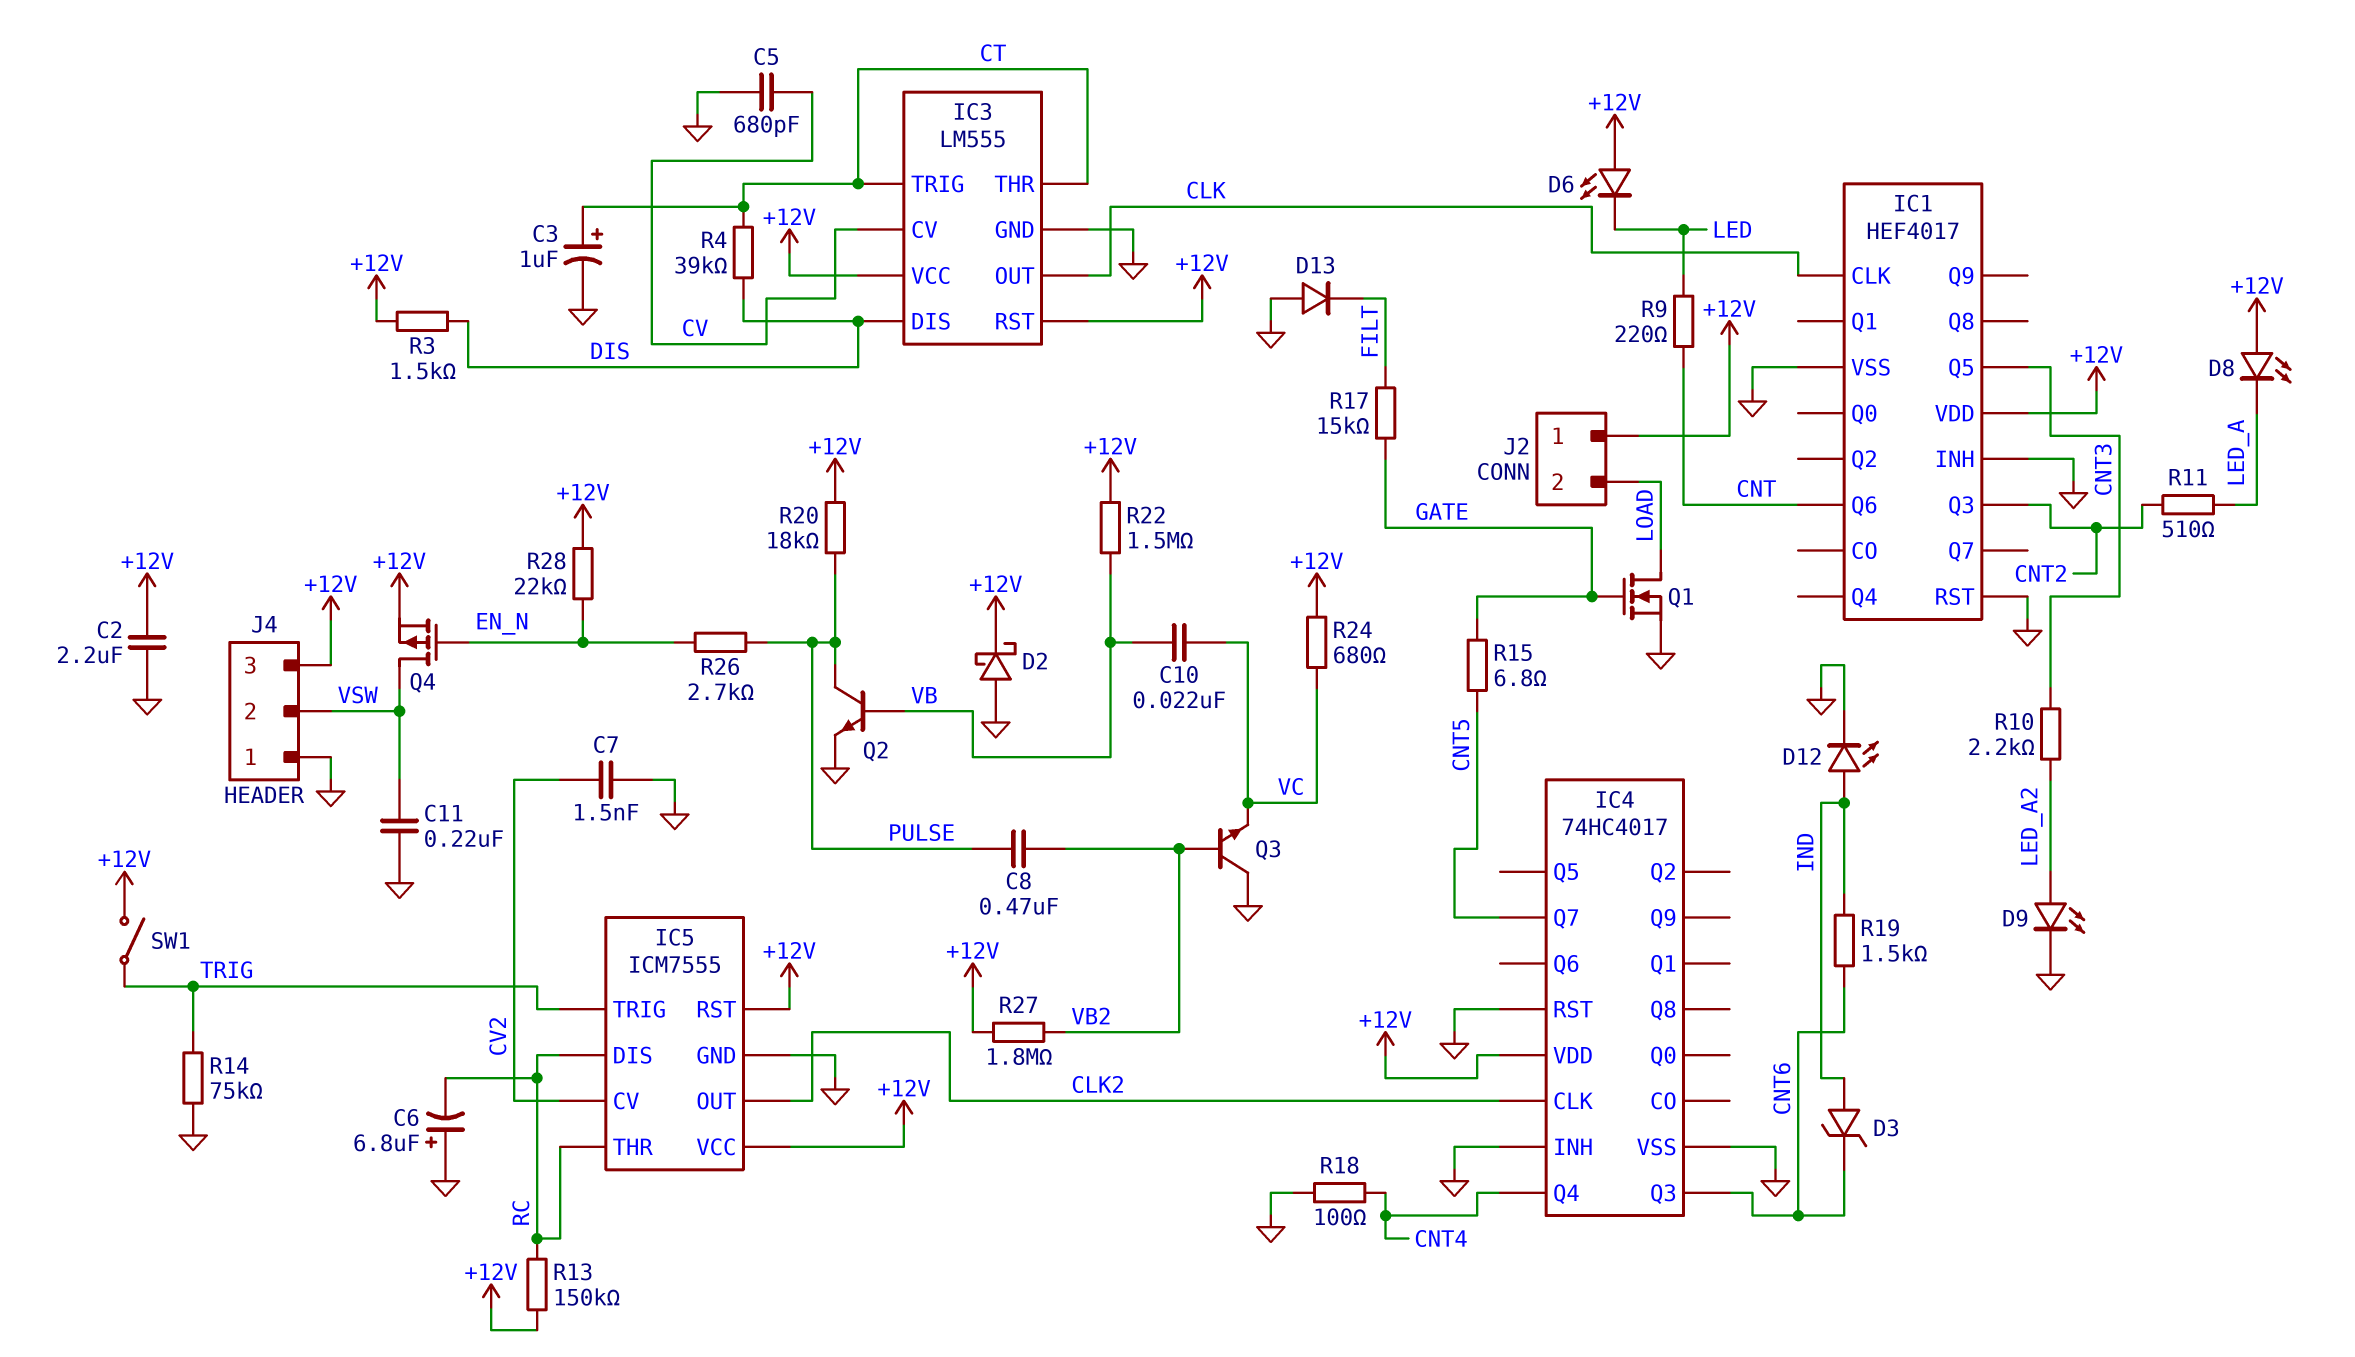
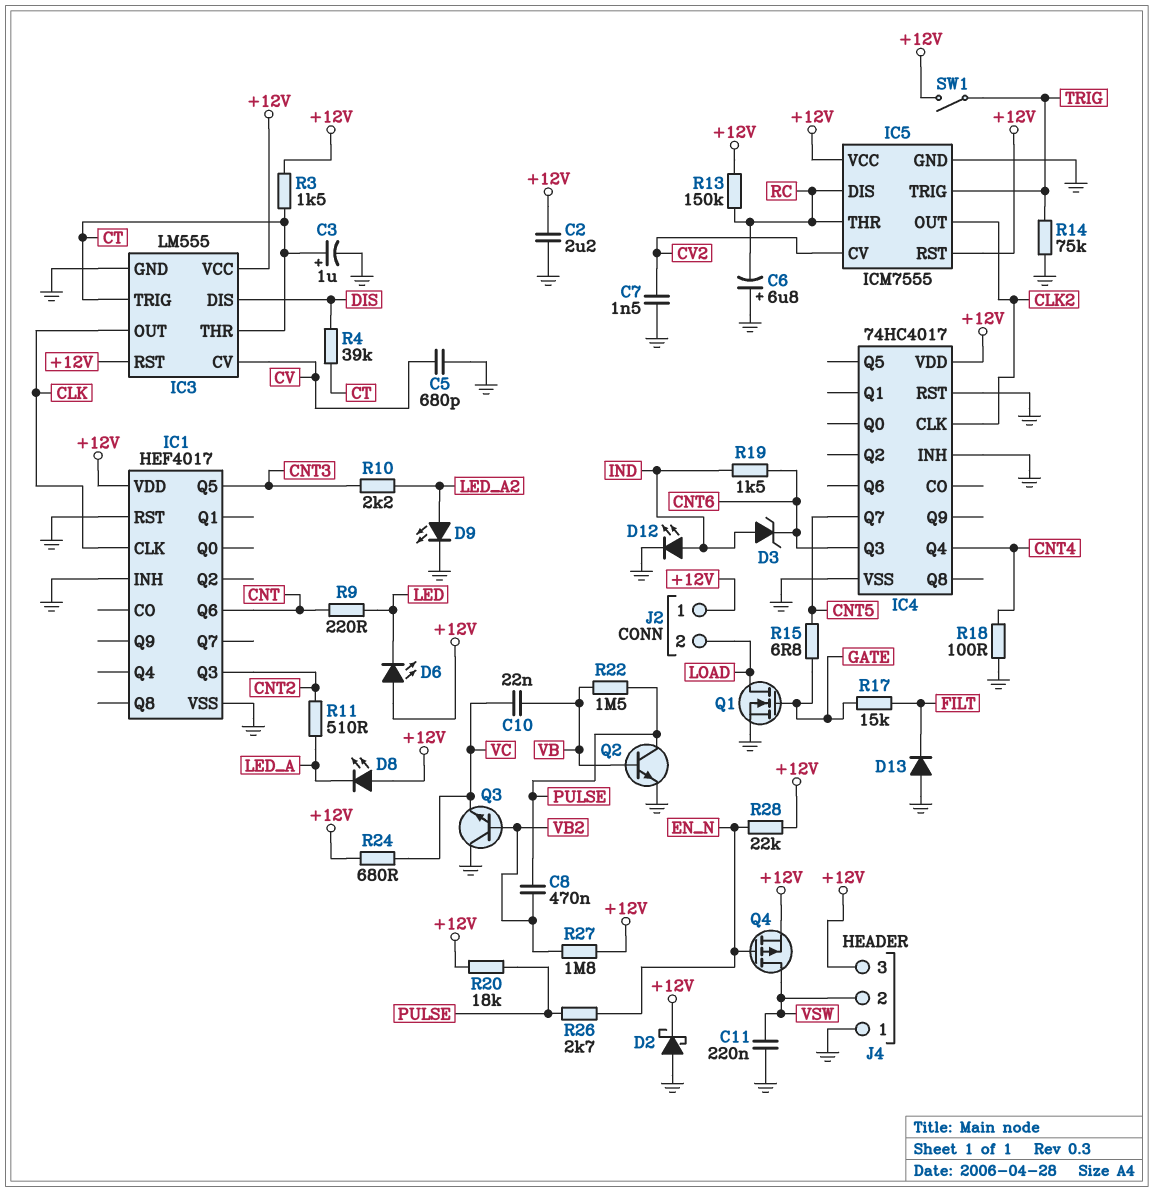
R3: 1.5k (+12V, DIS) -> 1.5k (+12V, CT)
R22: 1.5M (+12V, VB) -> 1.5M (PULSE, VB)

